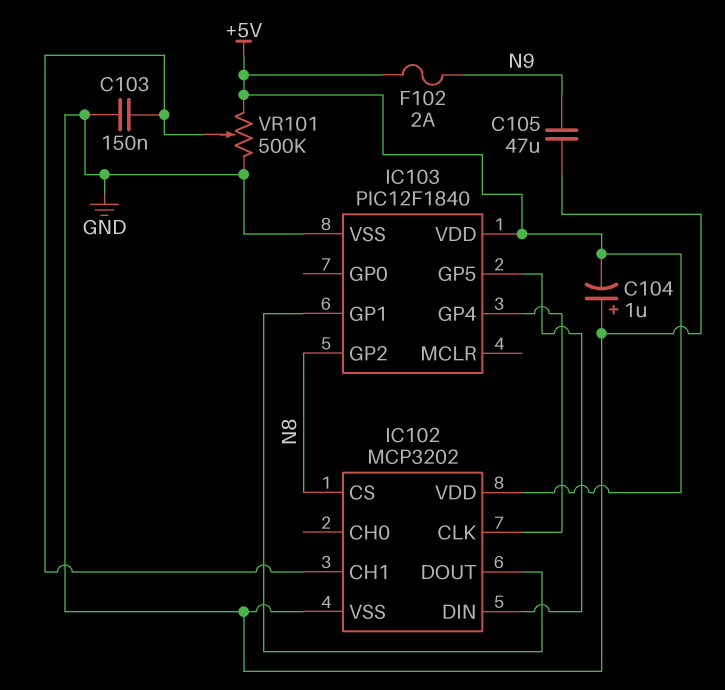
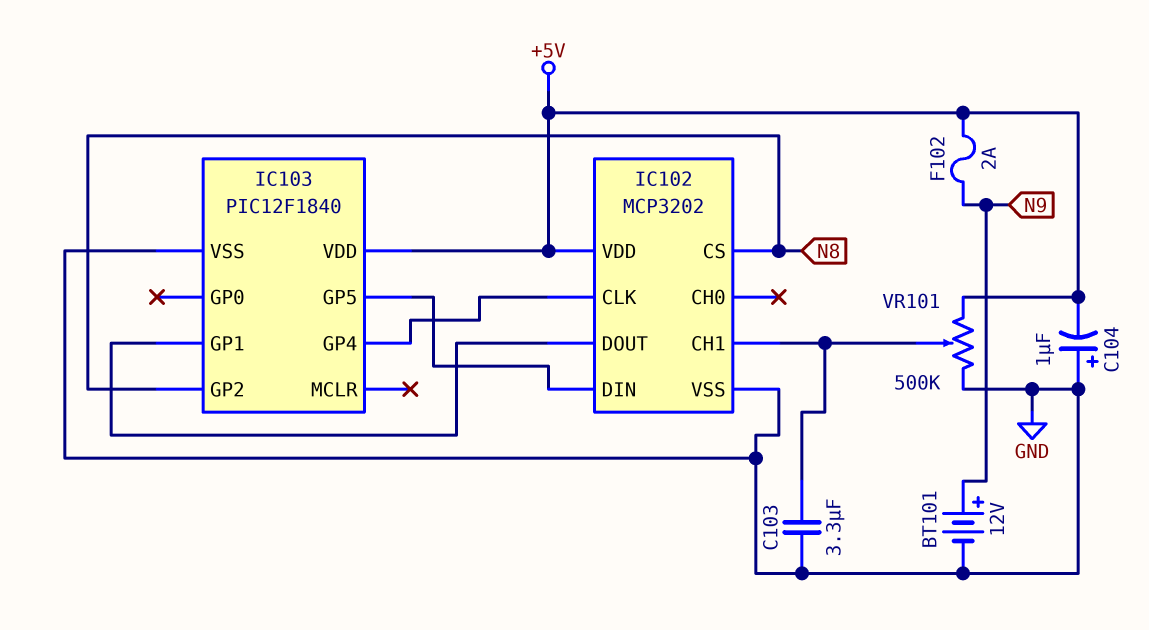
BT101: none -> 12V (plus N9, minus GND)
C103: 150nF (GND, IC102/CH1) -> 3.3uF (GND, IC102/CH1)
C105: 47uF (GND, N9) -> none

